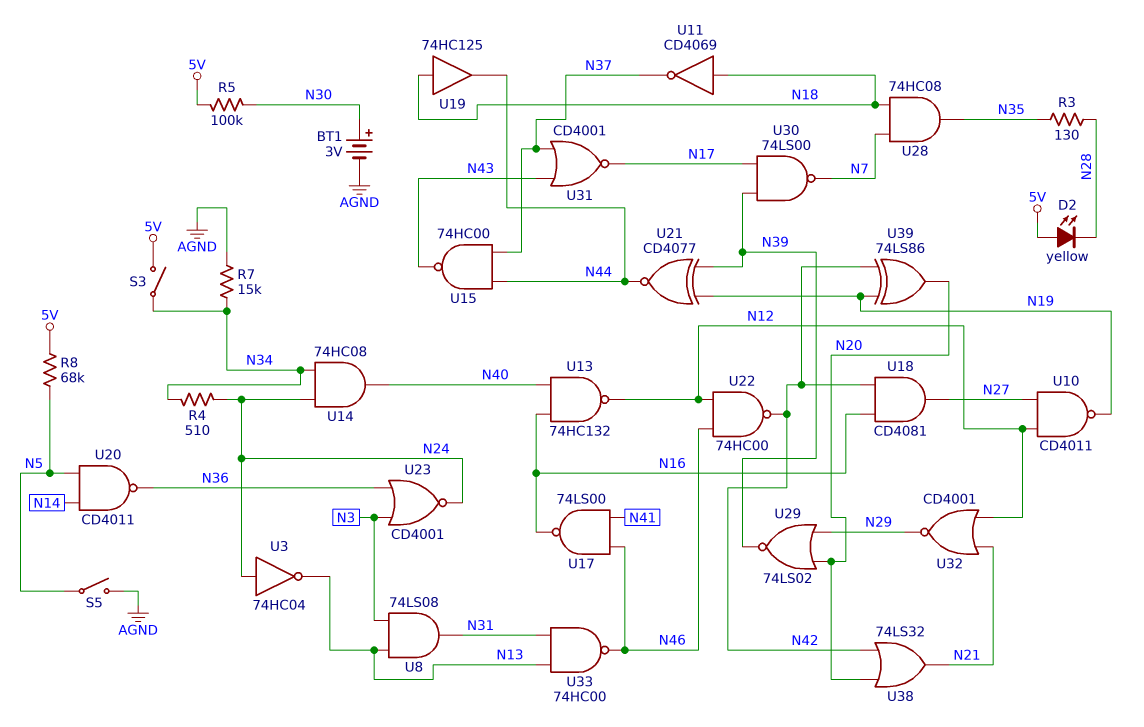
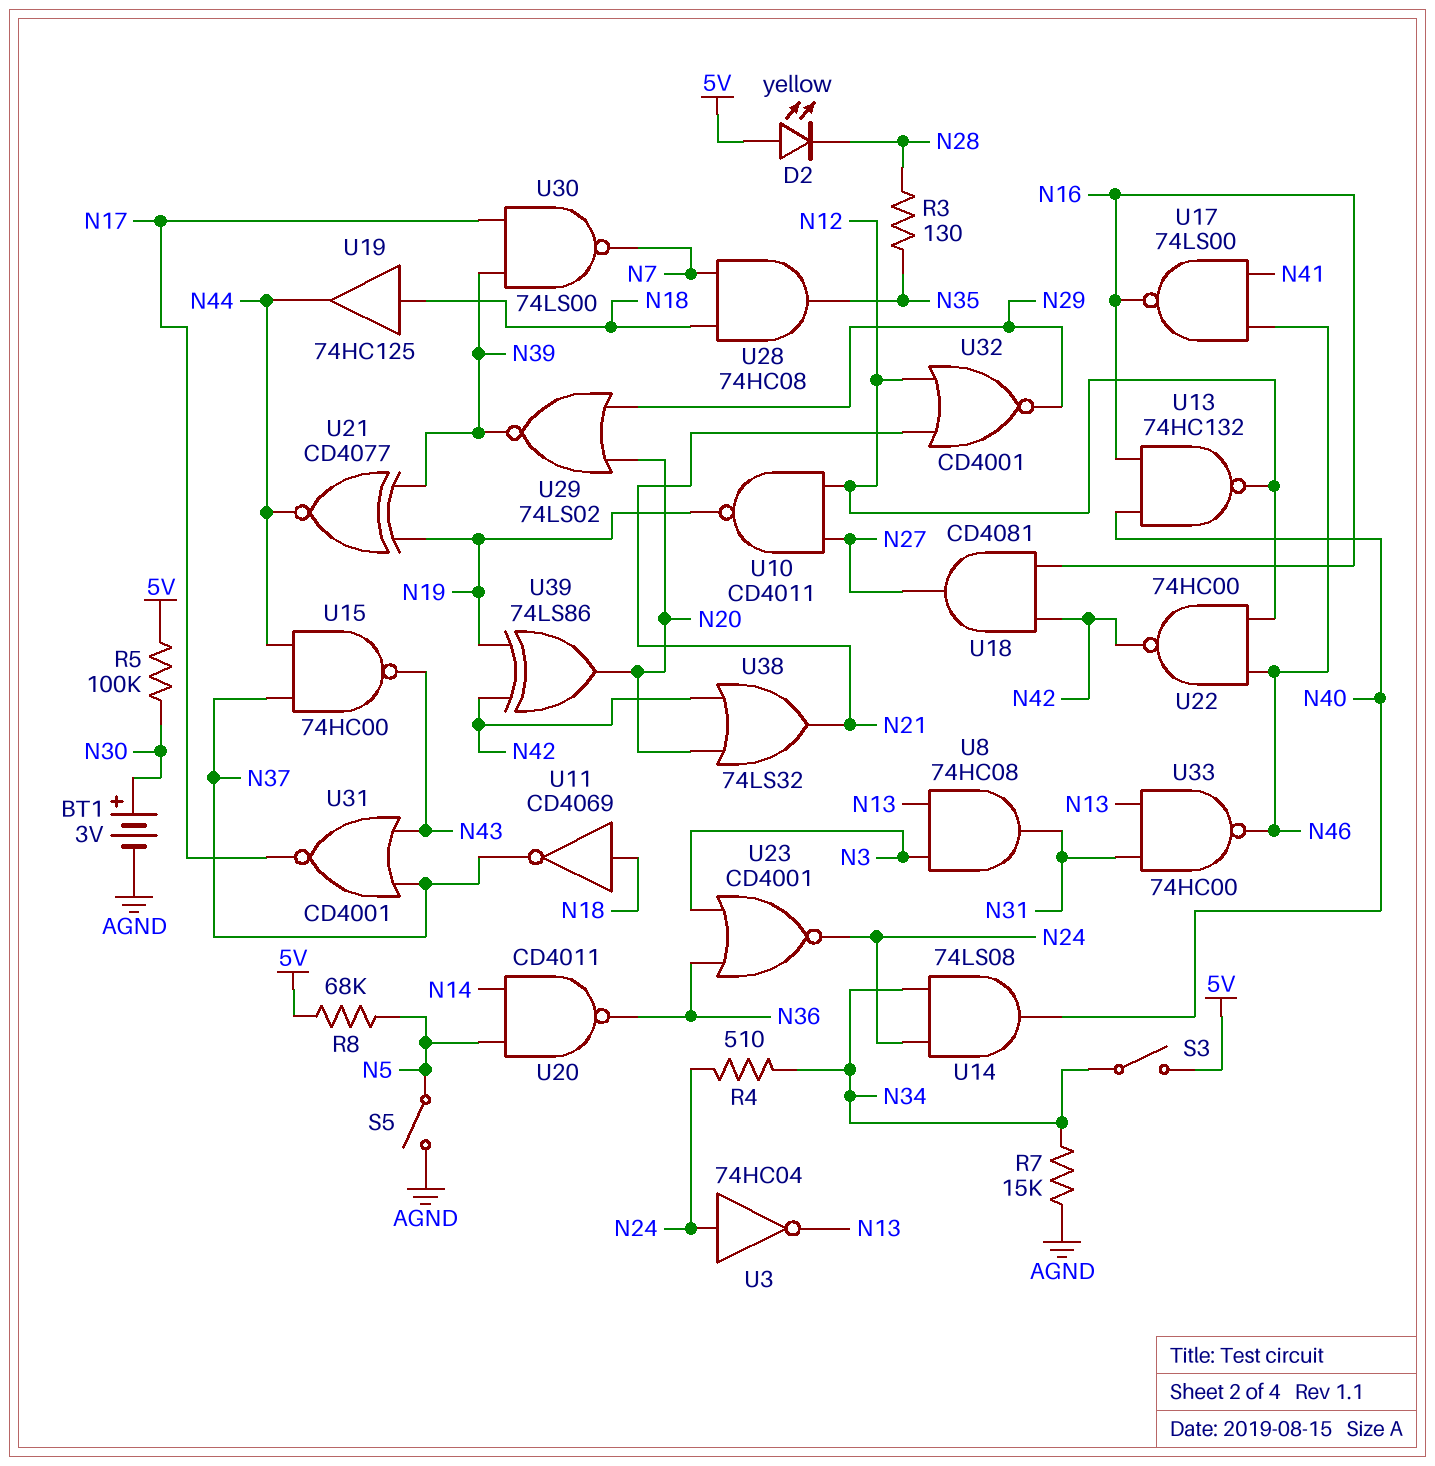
U8: AND 74LS08 (in N3, in N13, out N31) -> AND 74HC08 (in N3, in N13, out N31)
U14: AND 74HC08 (in N24, in N34, out N40) -> AND 74LS08 (in N24, in N34, out N40)

